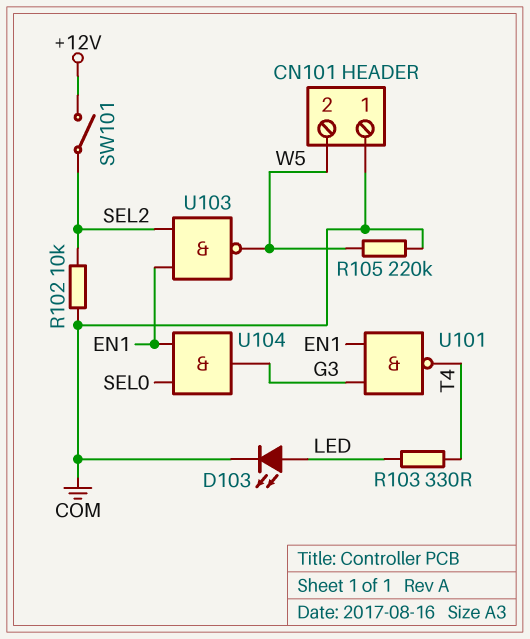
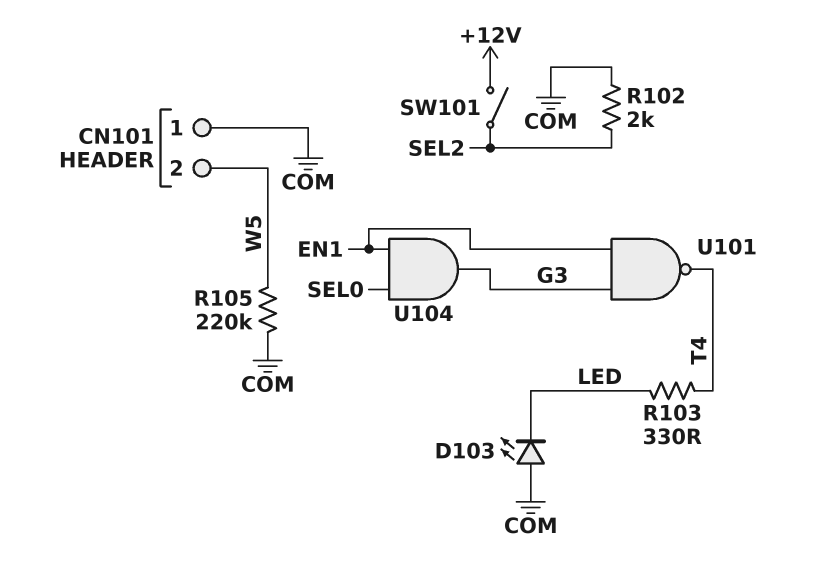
D103: LED (A LED, K COM) -> LED (A COM, K LED)
R102: 10k (COM, SEL2) -> 2k (COM, SEL2)
U103: NAND (in EN1, in SEL2, out W5) -> none

